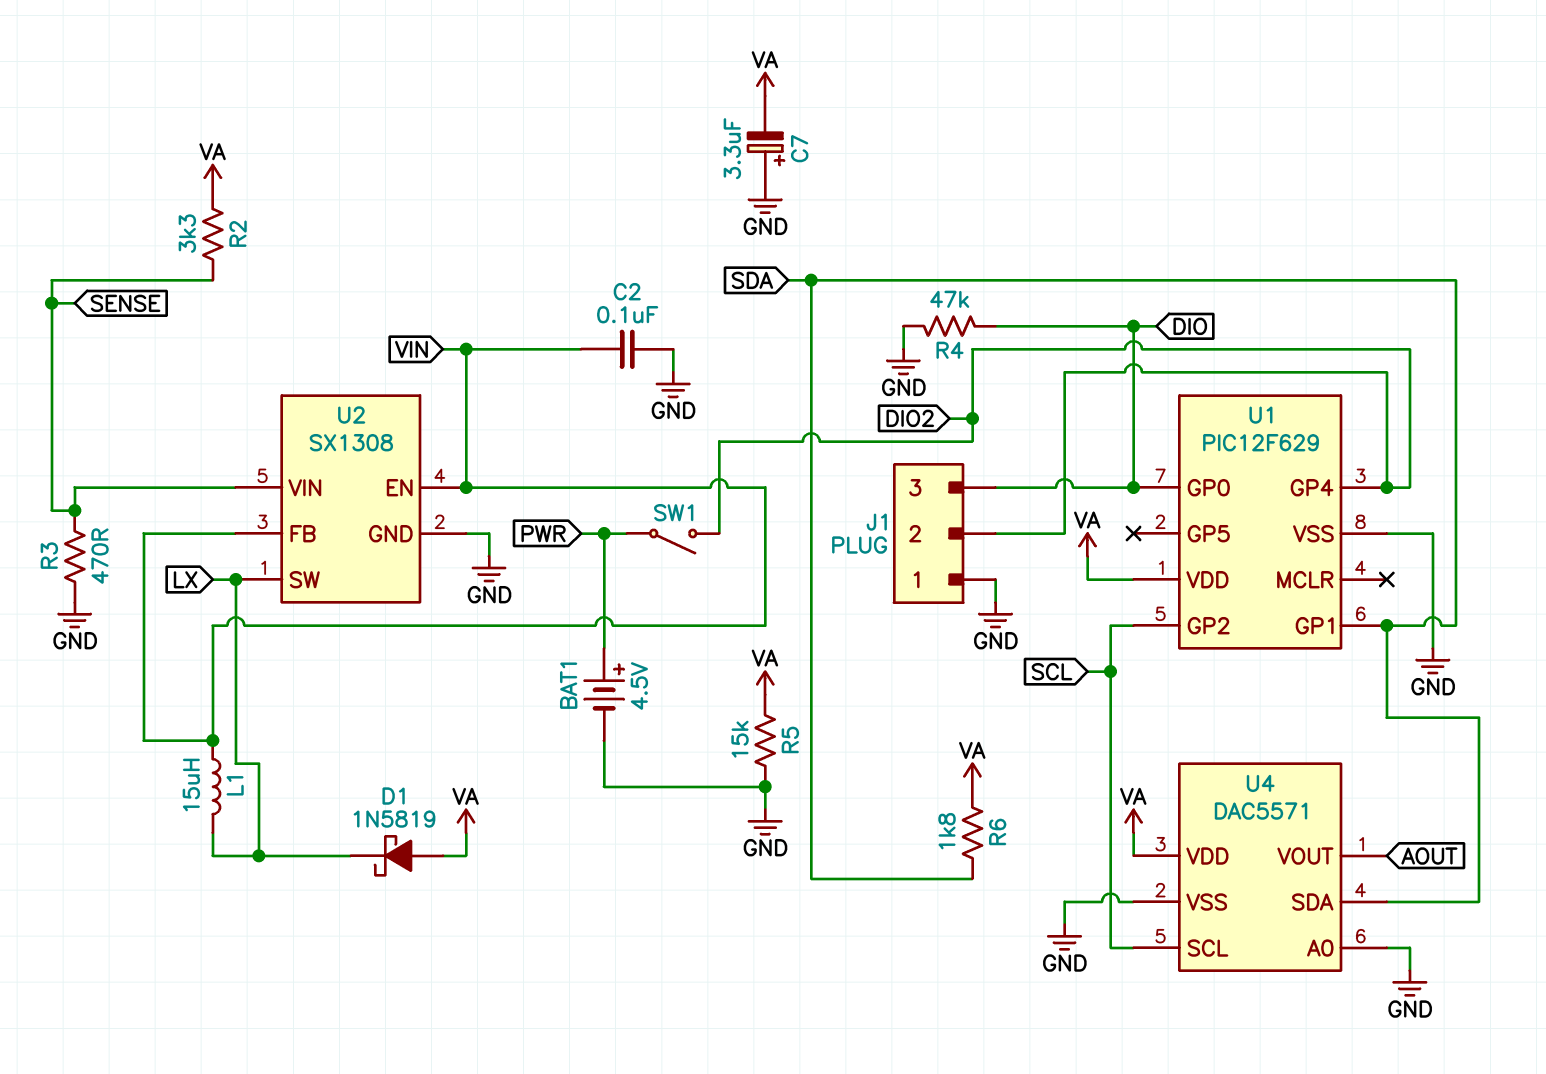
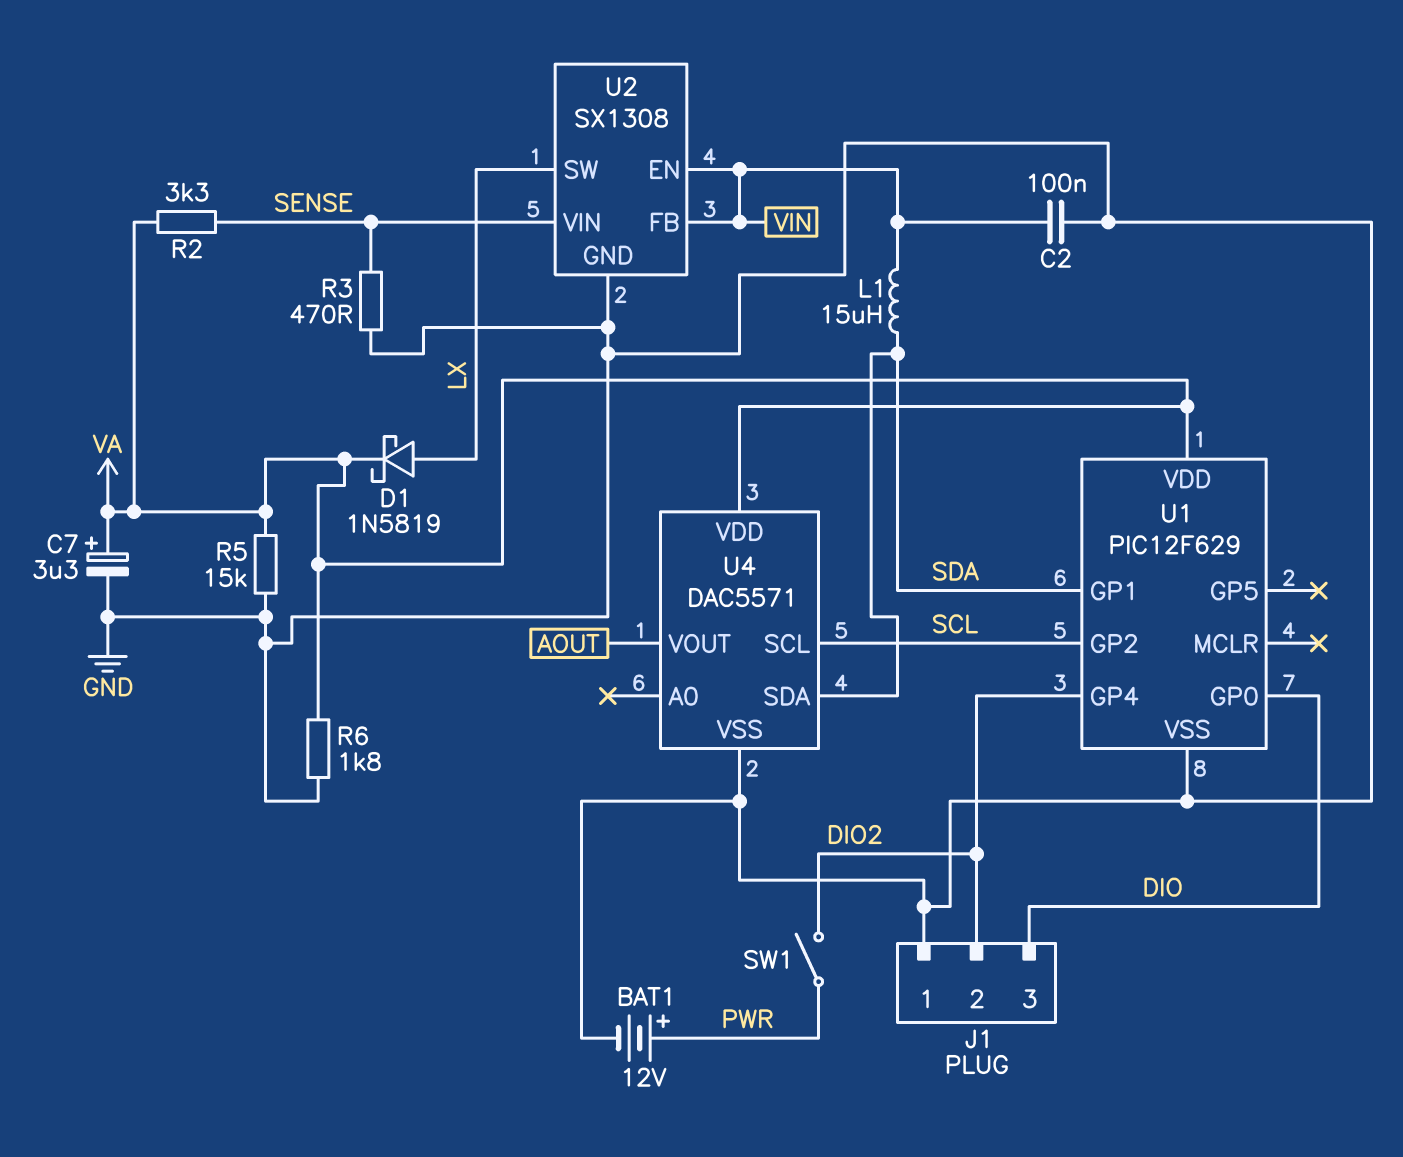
BAT1: 4.5V (plus PWR, minus GND) -> 12V (plus PWR, minus GND)
C7: 3.3uF (plus GND, minus VA) -> 3.3uF (plus VA, minus GND)
D1: schottky 1N5819 (A VA, K LX) -> schottky 1N5819 (A LX, K VA)
L1: 15uH (LX, VIN) -> 15uH (SDA, VIN)
R4: 47k (DIO, GND) -> none
R6: 1.8k (SDA, VA) -> 1.8k (GND, VA)
U4 pin A0: GND -> none

